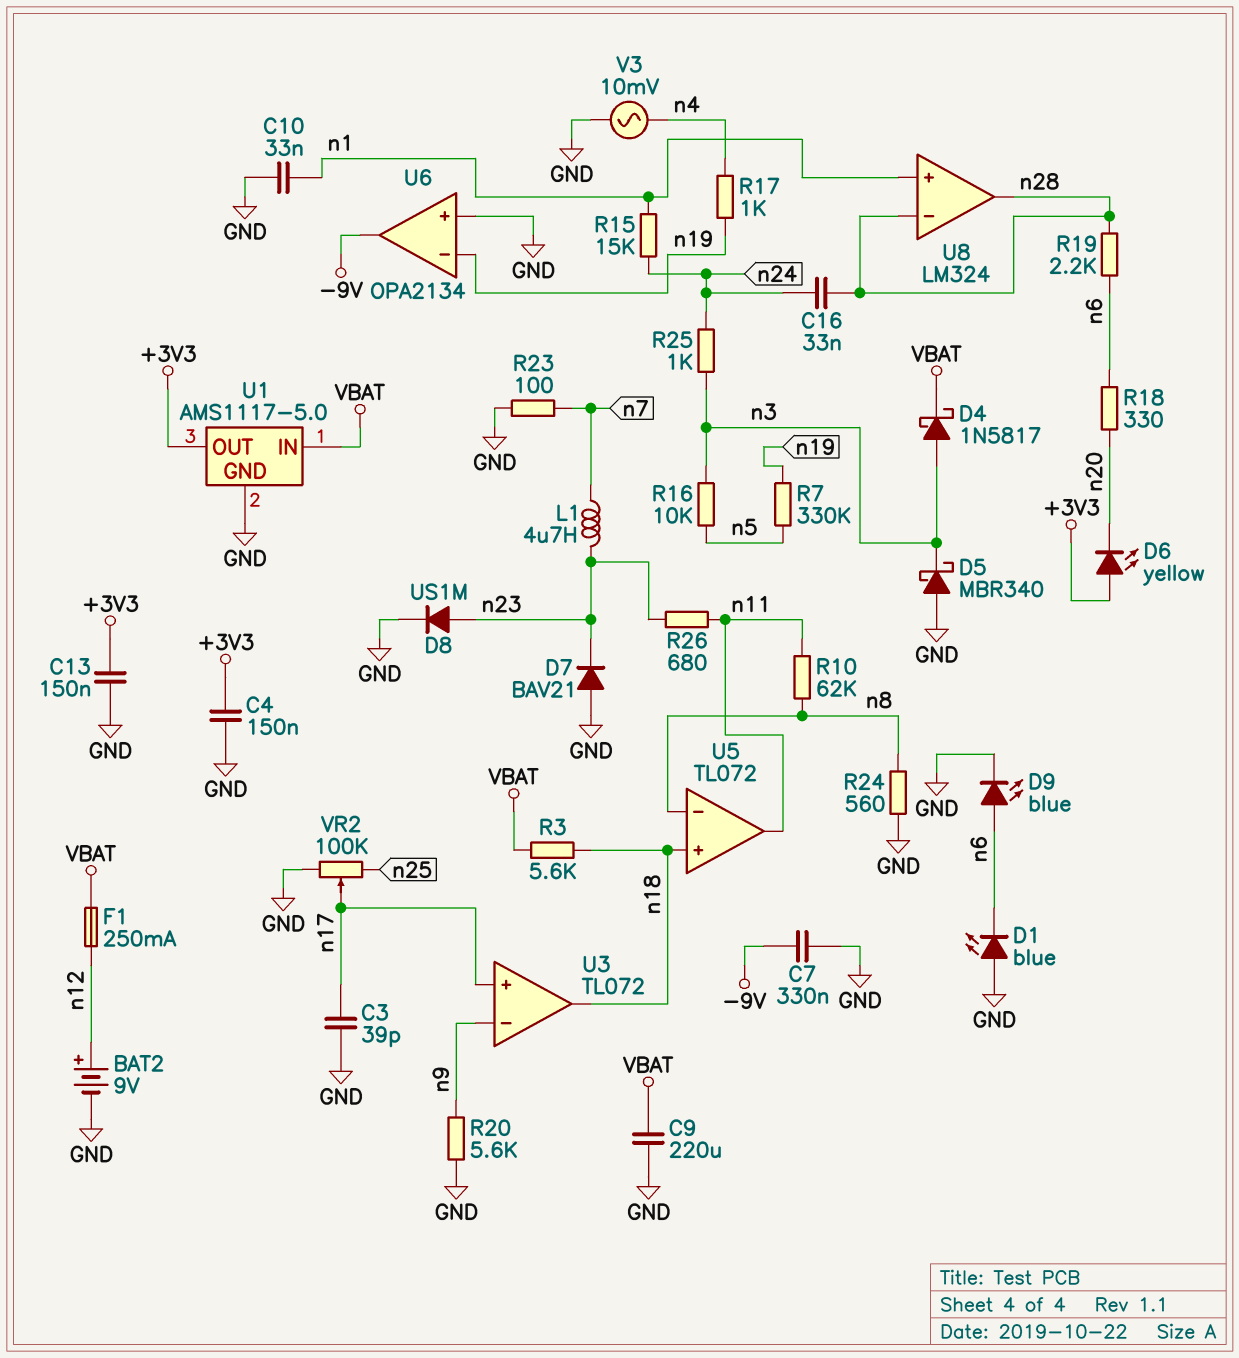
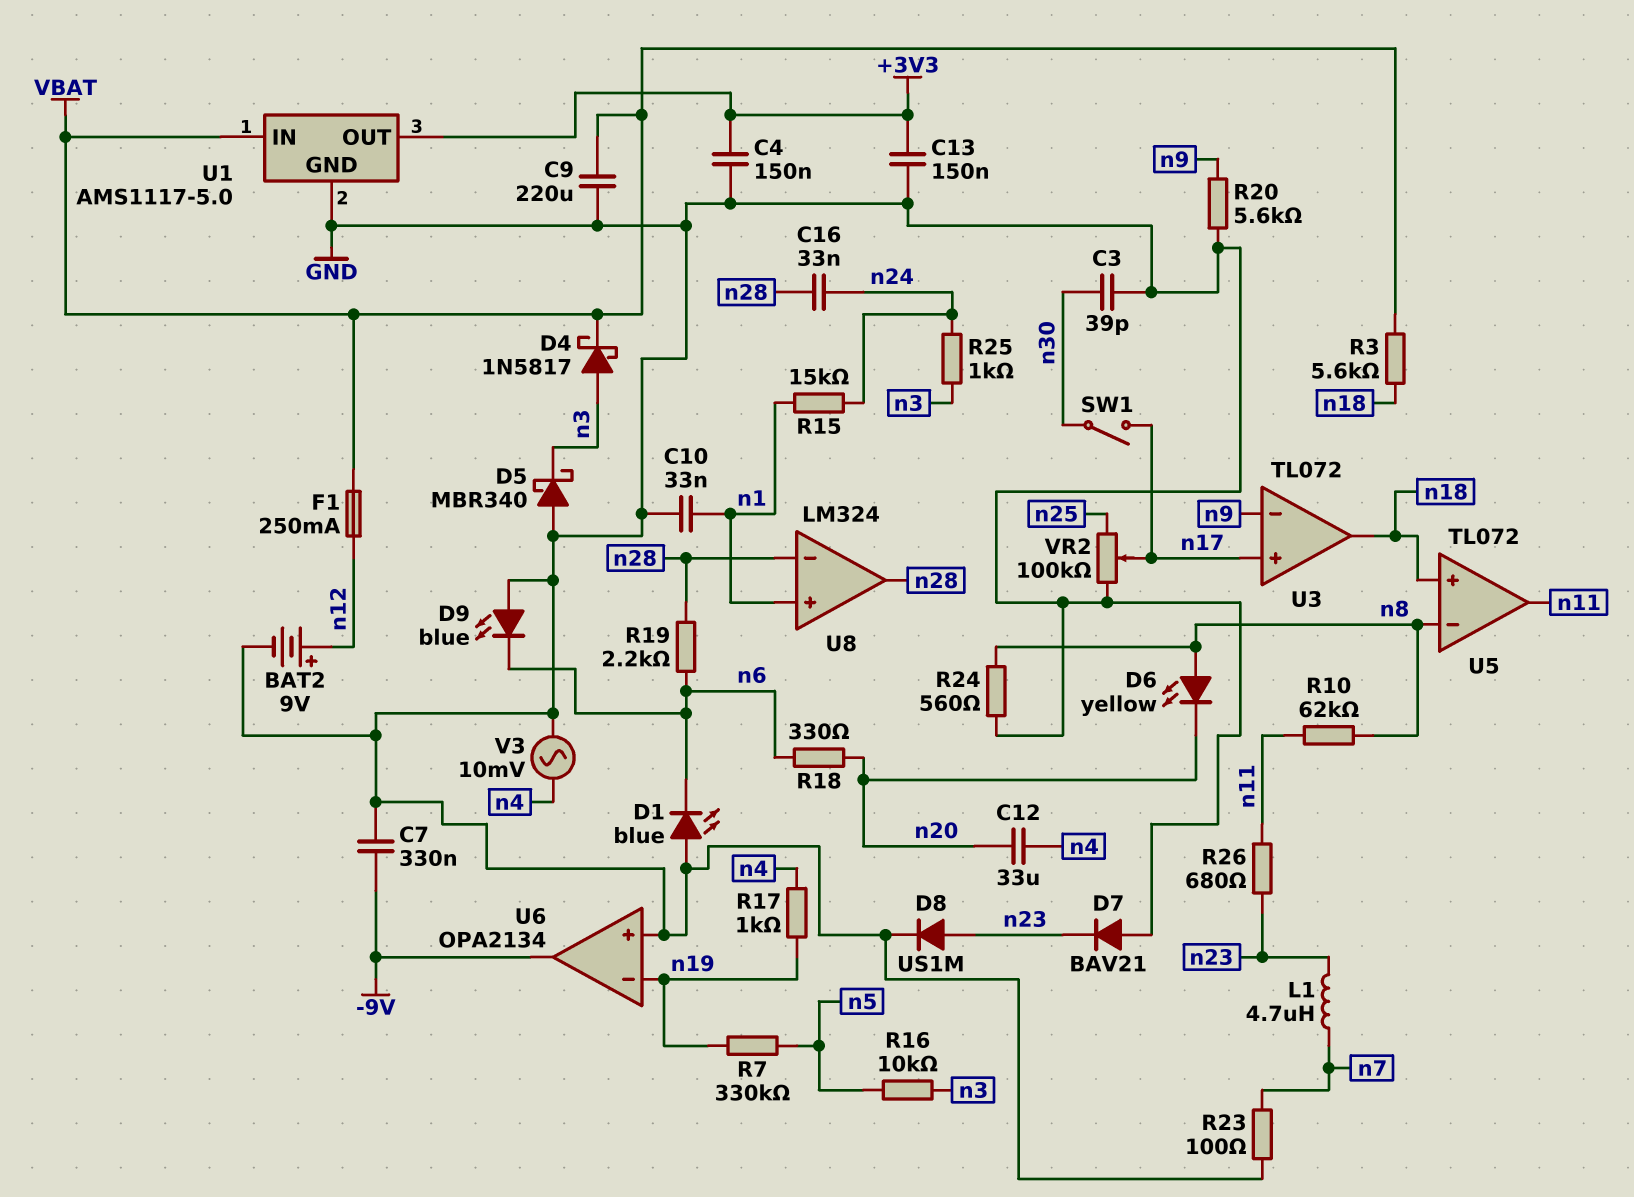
C3: 39pF (GND, n17) -> 39pF (GND, n30)
C12: none -> 33uF (n4, n20)
D6: LED yellow (A +3V3, K n20) -> LED yellow (A n8, K n20)
D9: LED blue (A n6, K GND) -> LED blue (A GND, K n6)
SW1: none -> switch (n17, n30)

